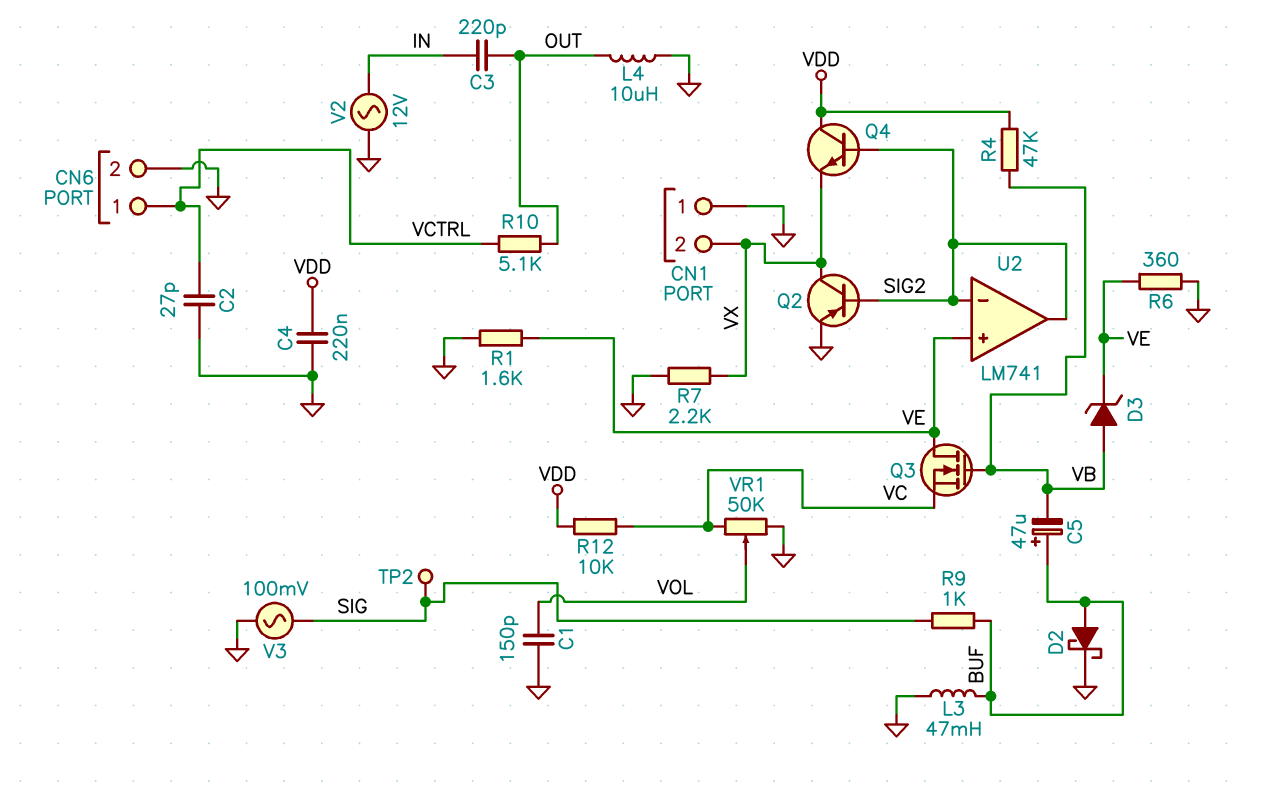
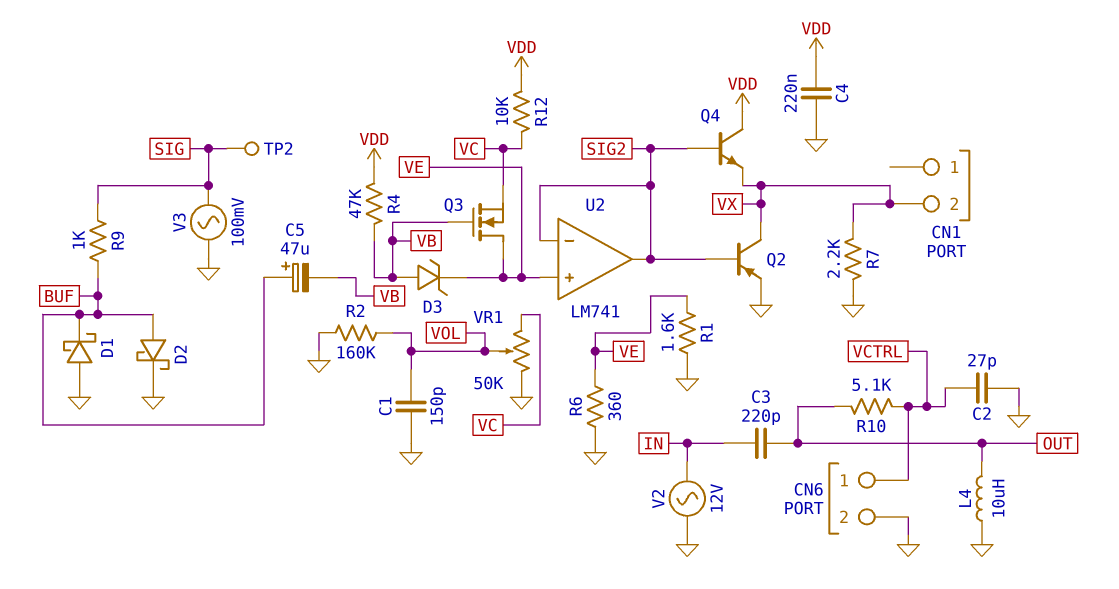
CN1 pin 1: GND -> none
D1: none -> schottky (A GND, K BUF)
L3: 47mH (BUF, GND) -> none
R2: none -> 160k (GND, VOL)

